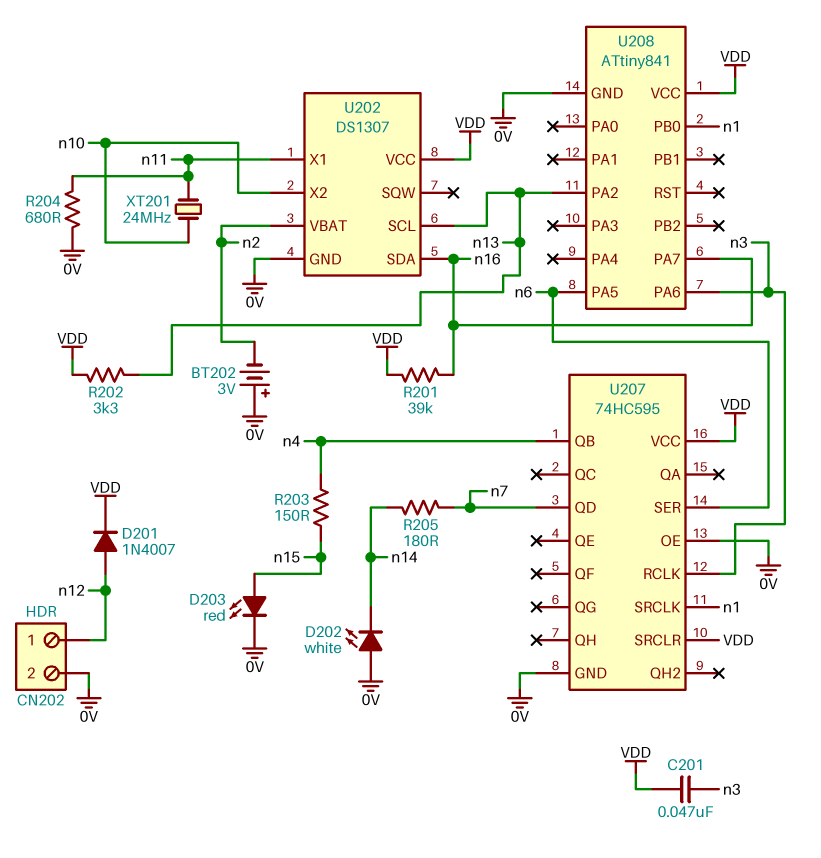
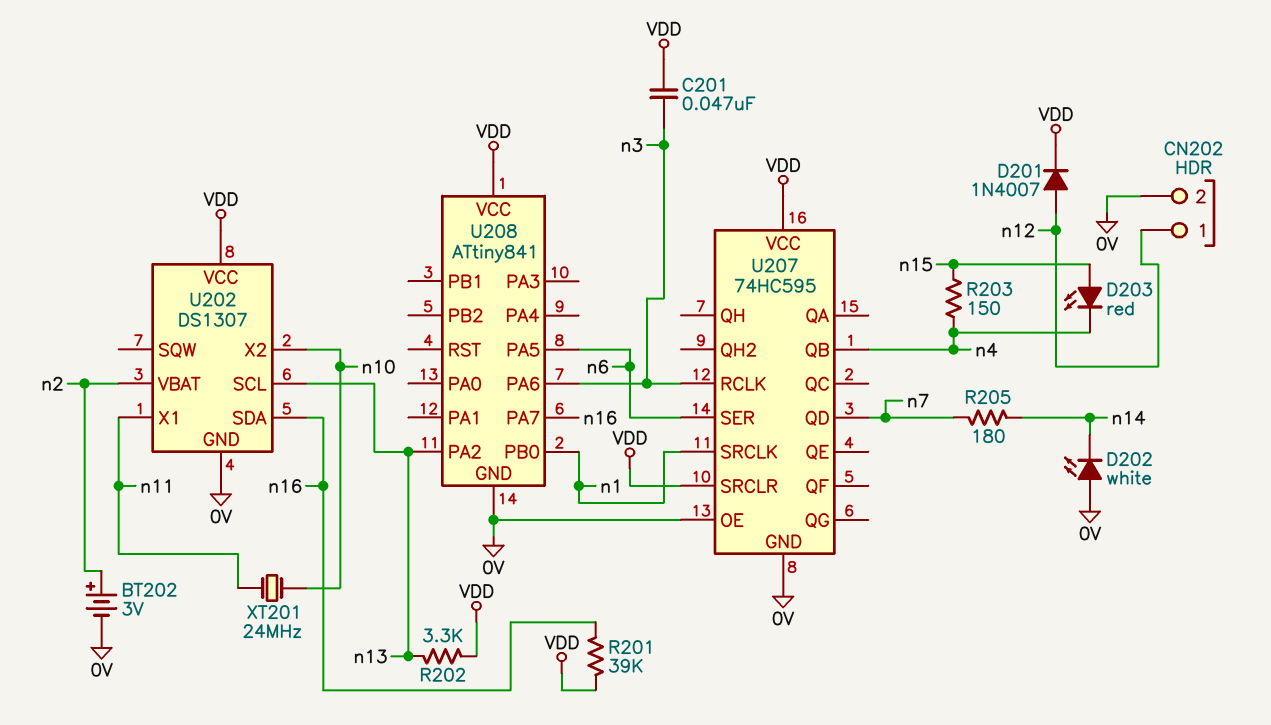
BT202: 3V (plus 0V, minus n2) -> 3V (plus n2, minus 0V)
D203: LED red (A n15, K 0V) -> LED red (A n15, K n4)
R204: 680 (0V, n11) -> none

